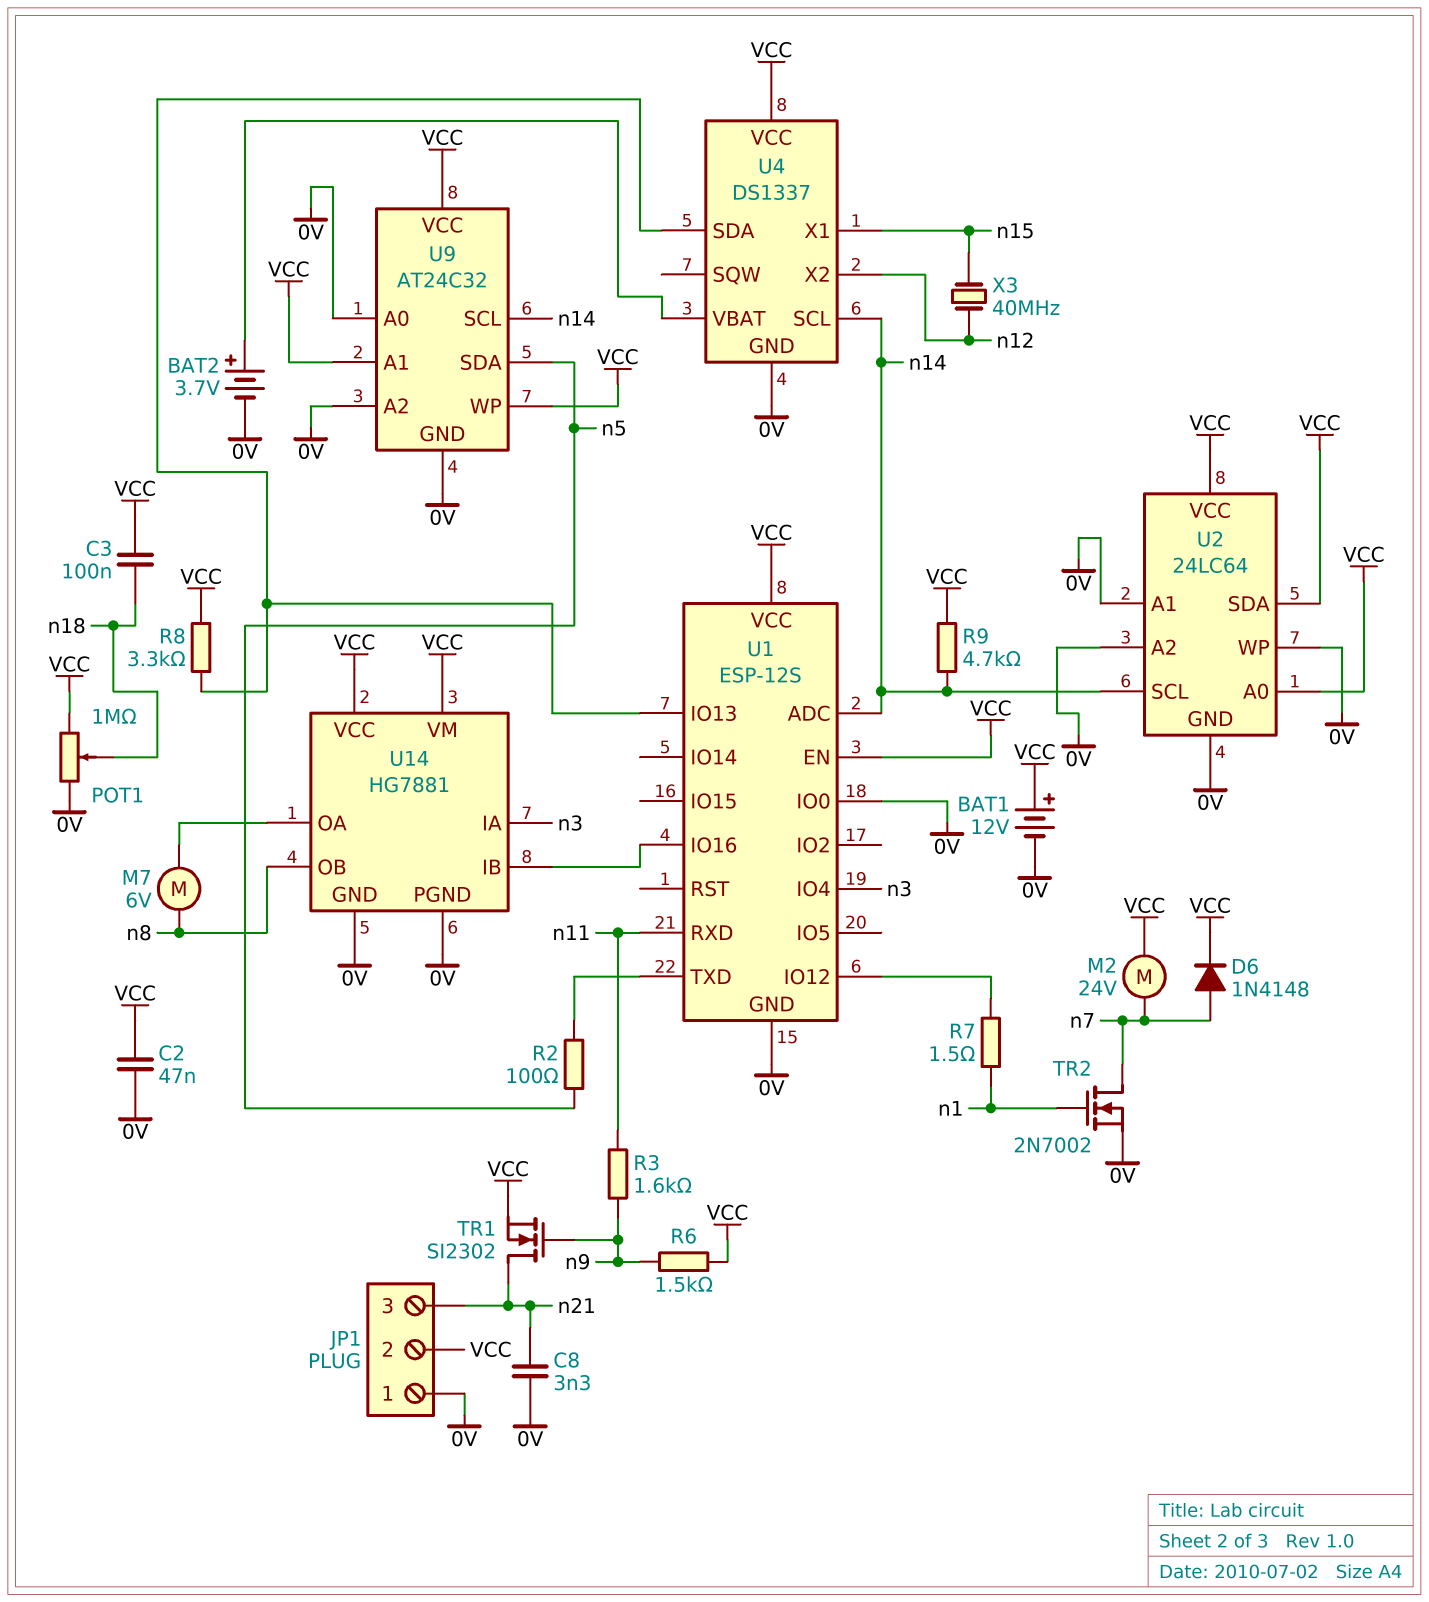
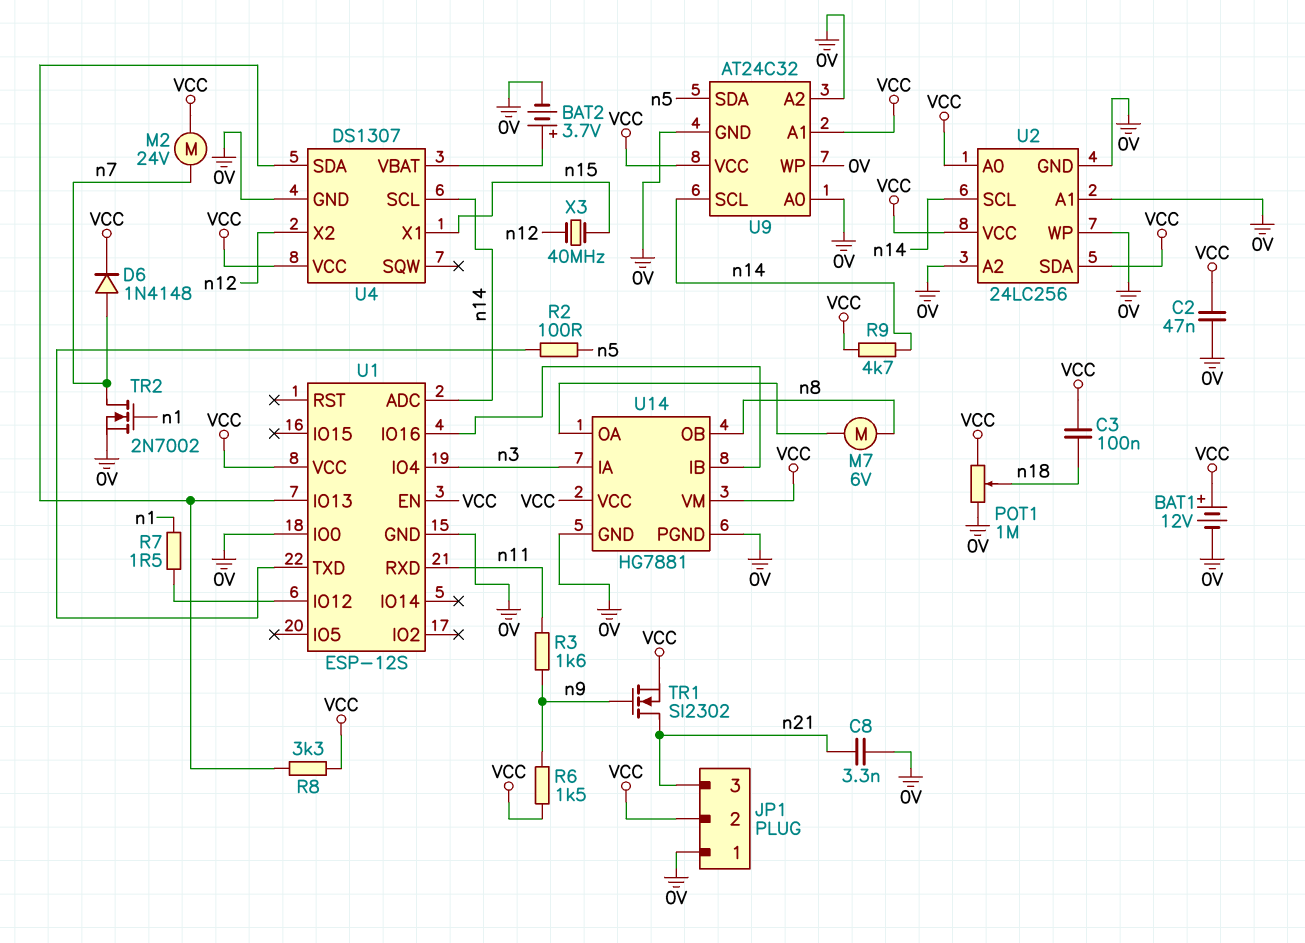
U2: 24LC64 -> 24LC256
U4: DS1337 -> DS1307
U9 pin WP: VCC -> 0V

